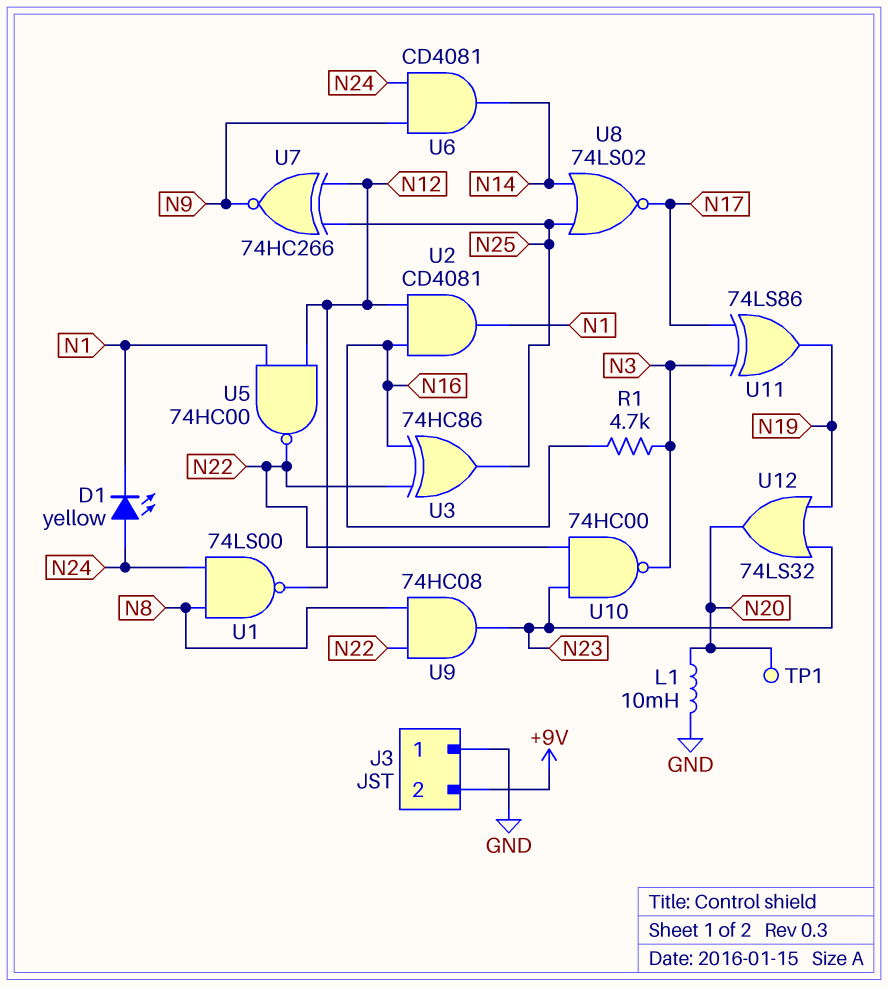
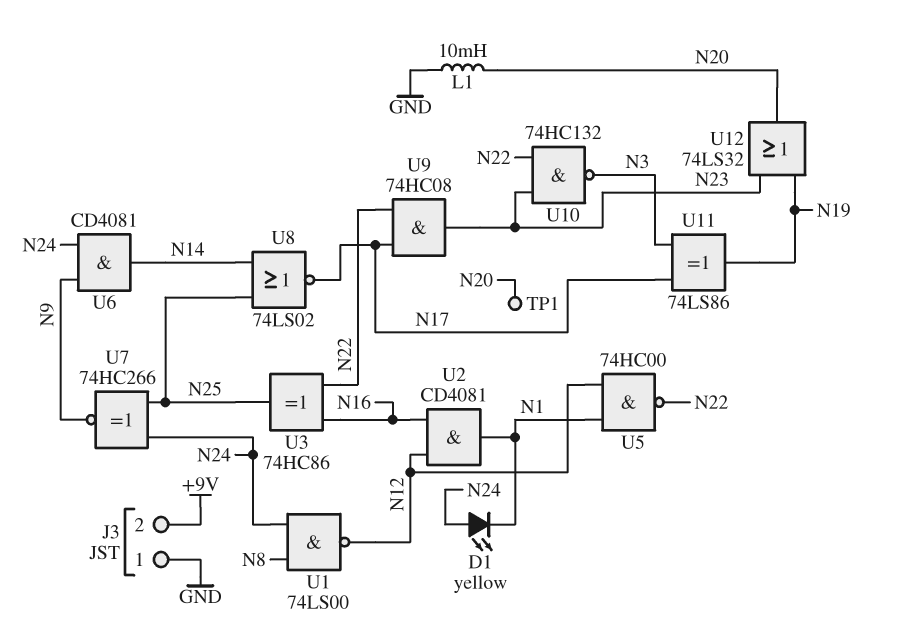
R1: 4.7k (N3, N16) -> none
U7: XNOR 74HC266 (in N12, in N25, out N9) -> XNOR 74HC266 (in N24, in N25, out N9)
U9: AND 74HC08 (in N8, in N22, out N23) -> AND 74HC08 (in N17, in N22, out N23)
U10: NAND 74HC00 (in N22, in N23, out N3) -> NAND 74HC132 (in N22, in N23, out N3)

